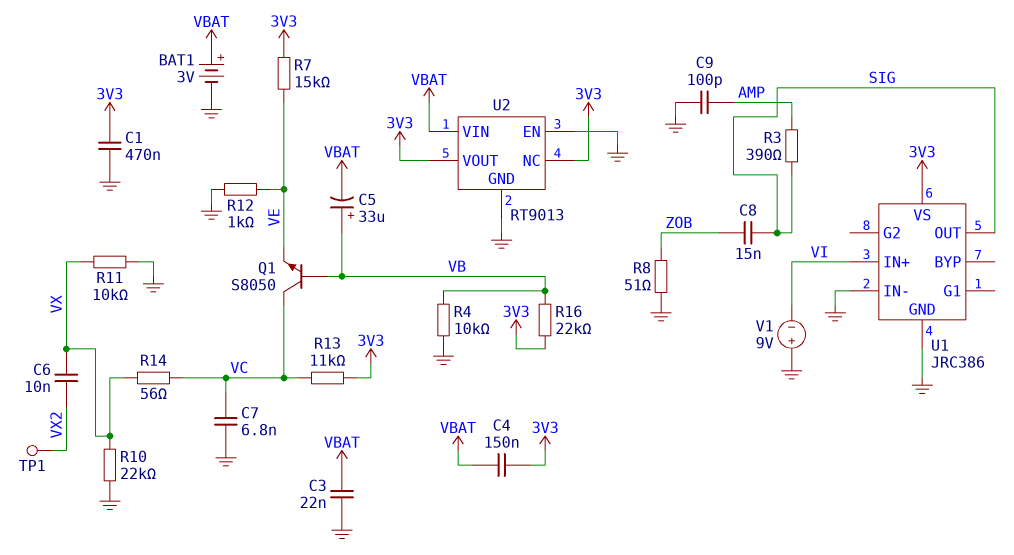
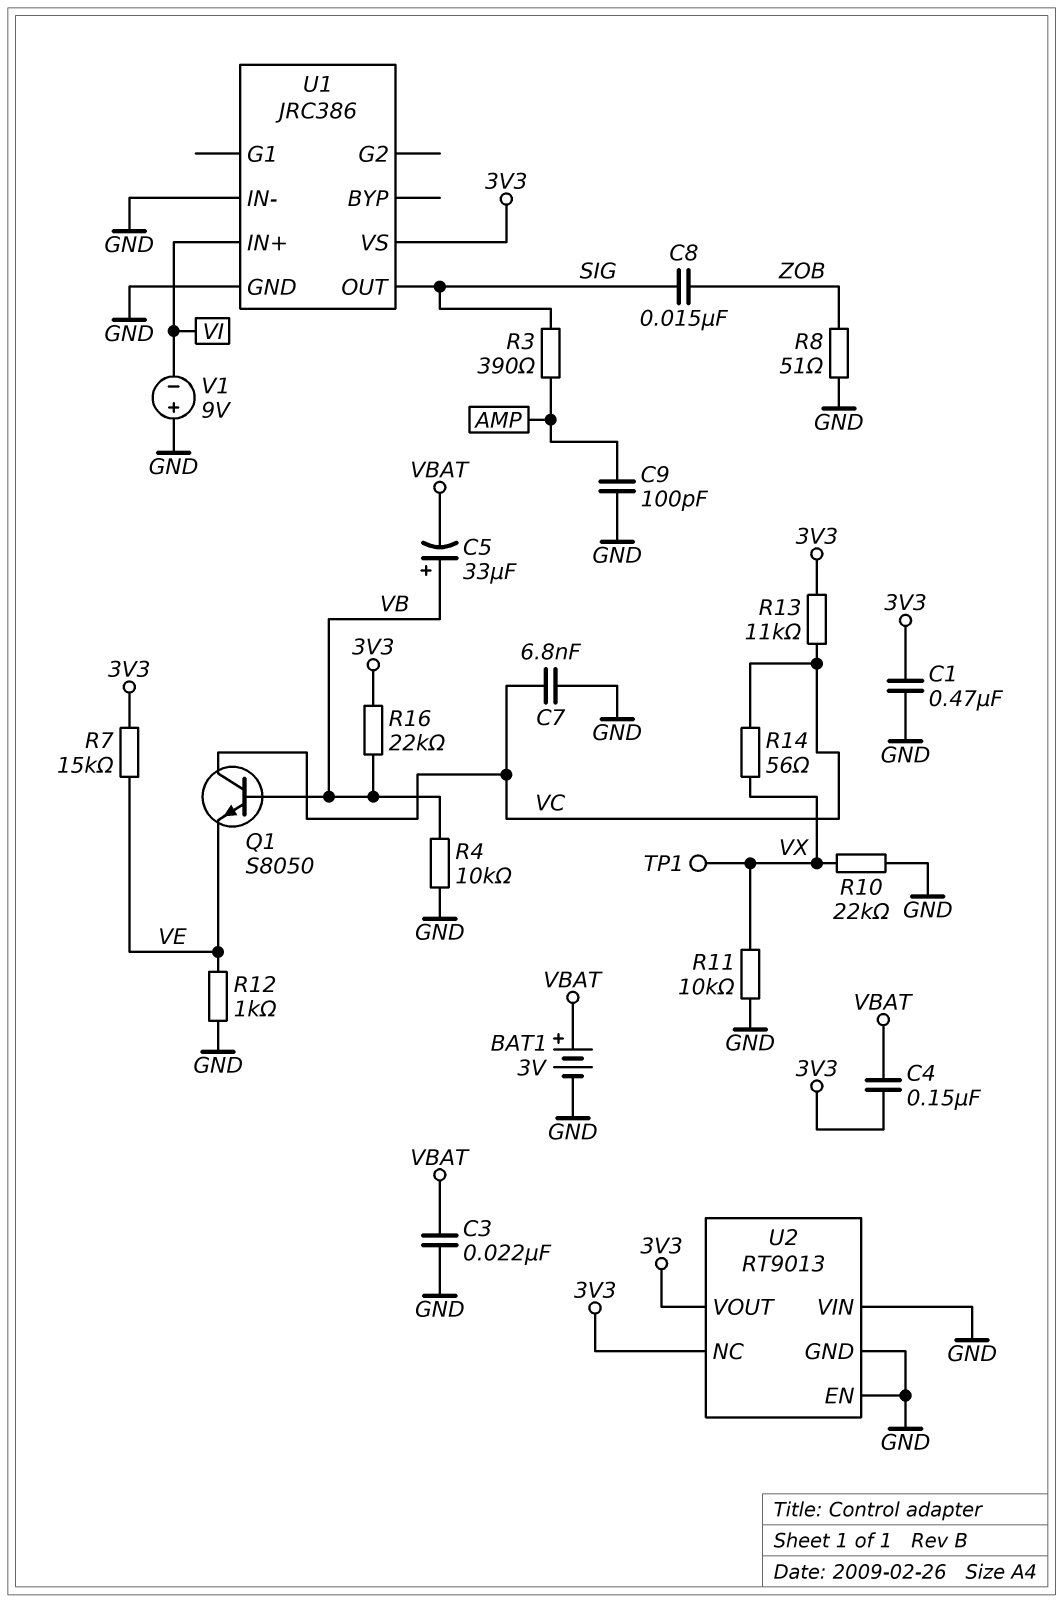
C6: 10nF (VX, VX2) -> none
TP1: test point (VX2) -> test point (VX)
U2 pin VIN: VBAT -> GND

